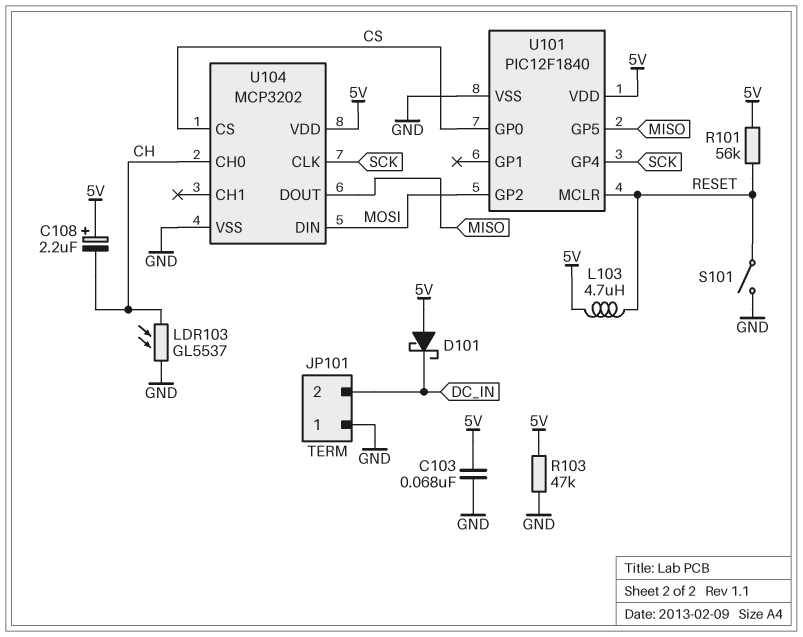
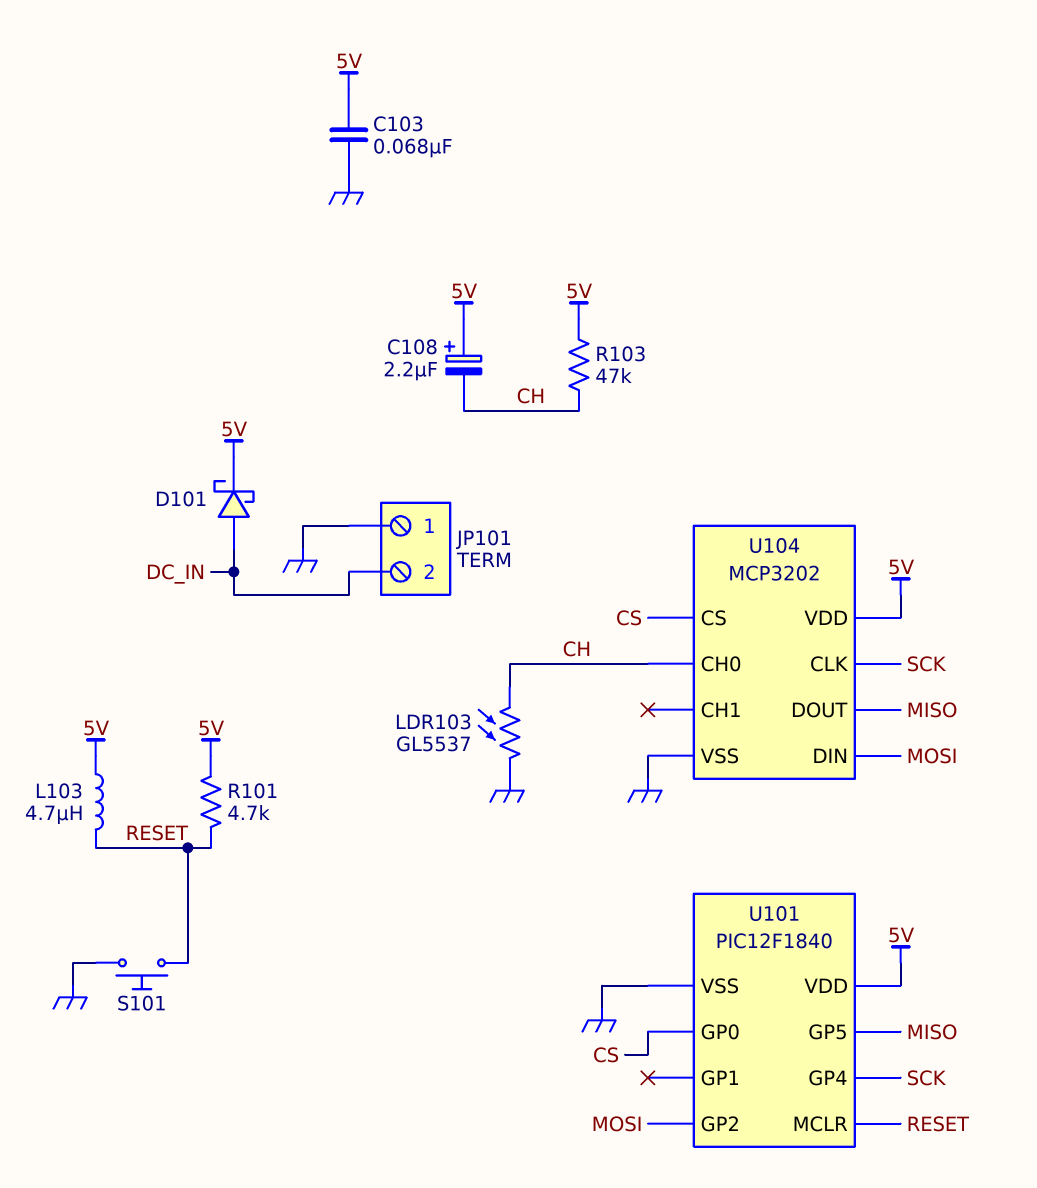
D101: schottky (A 5V, K DC_IN) -> schottky (A DC_IN, K 5V)
R101: 56k (5V, RESET) -> 4.7k (5V, RESET)
R103: 47k (5V, GND) -> 47k (5V, CH)
S101: switch (GND, RESET) -> button (GND, RESET)

